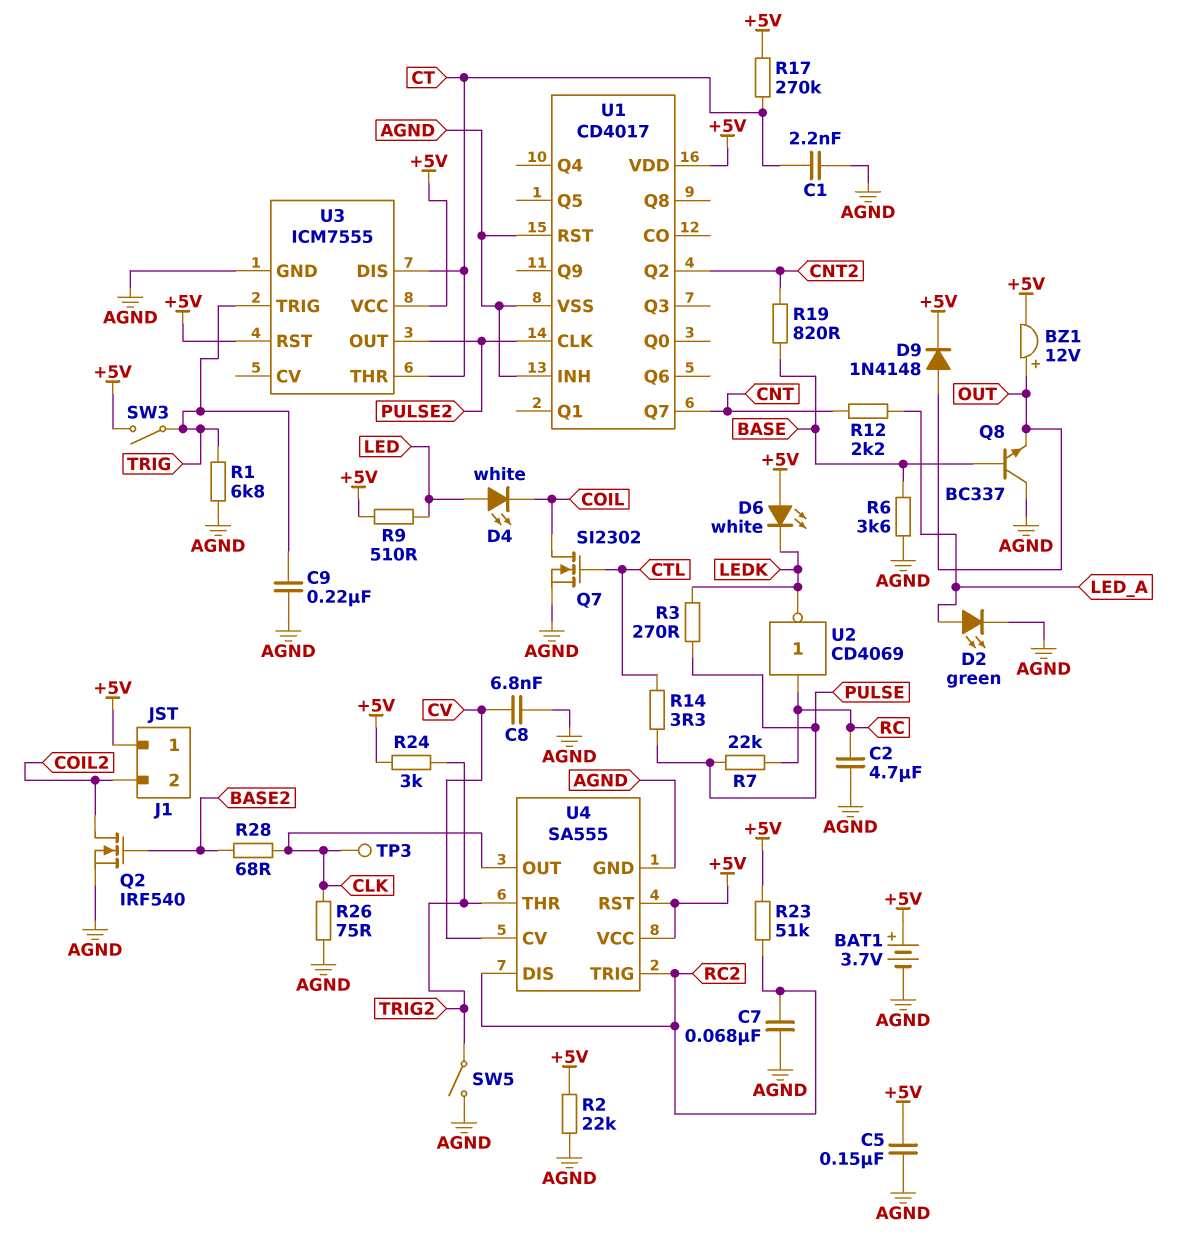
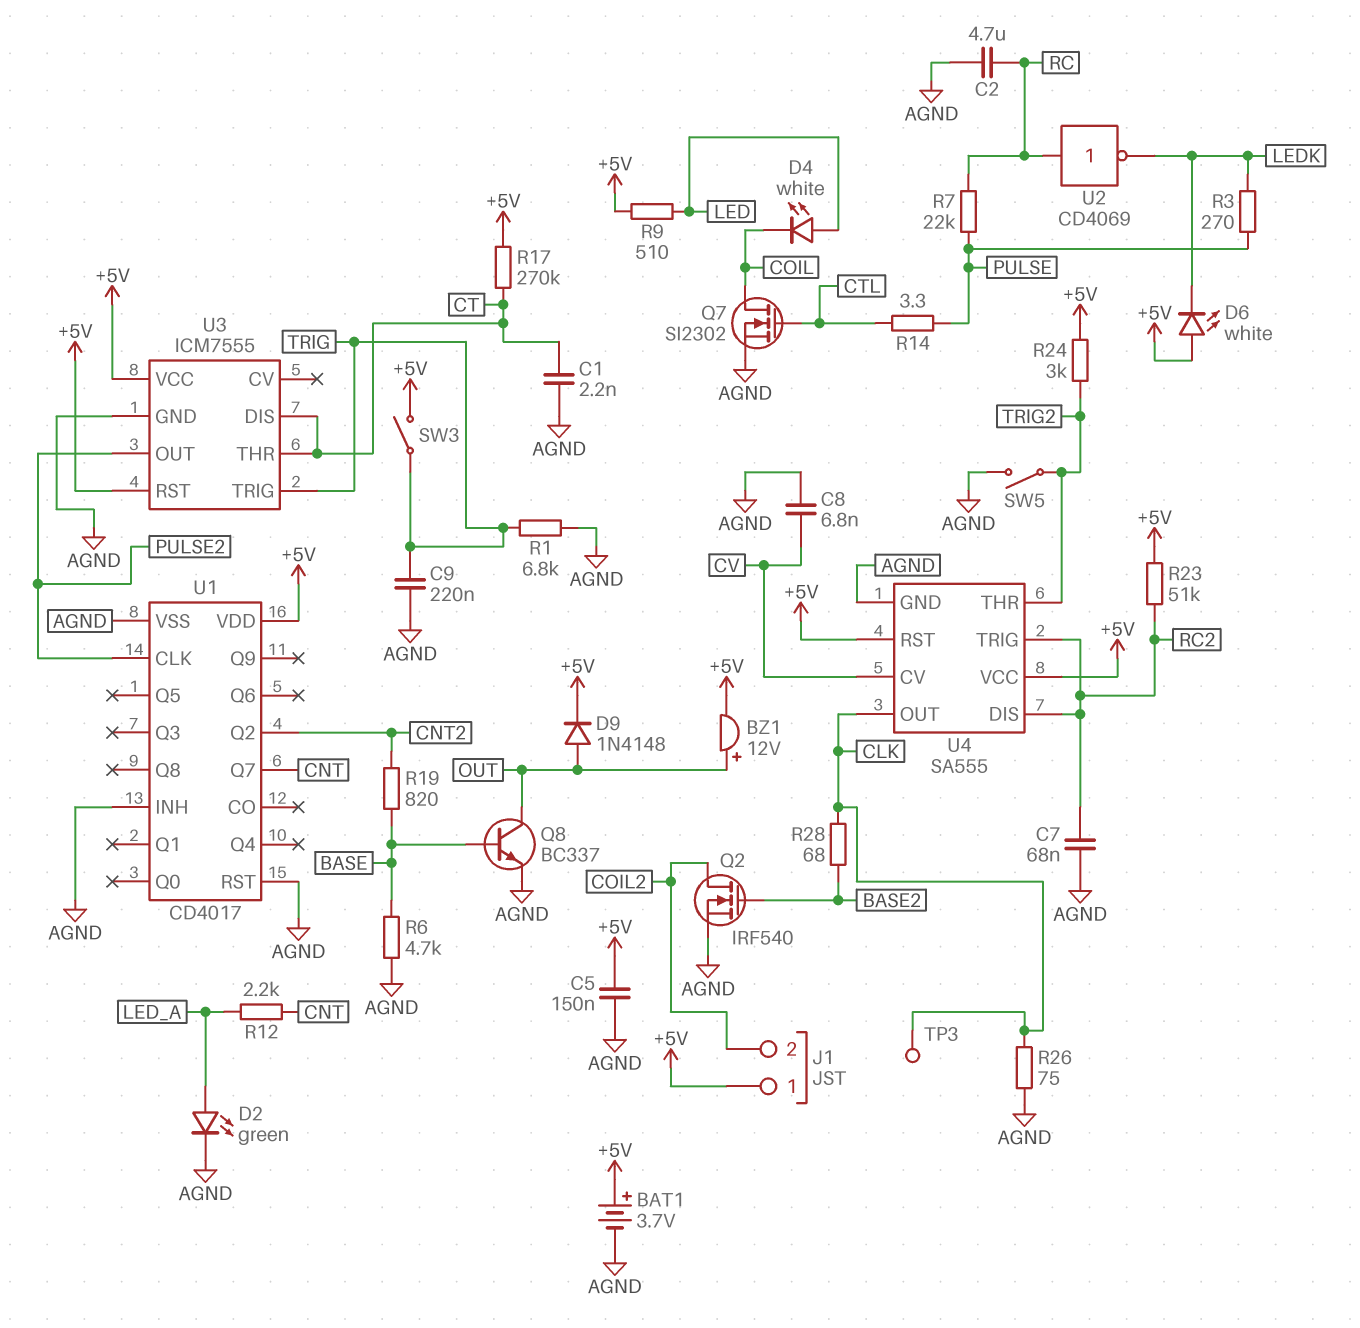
Q8: NPN BC337 (B BASE, C AGND, E OUT) -> NPN BC337 (B BASE, C OUT, E AGND)
R2: 22k (+5V, AGND) -> none
R6: 3.6k (AGND, BASE) -> 4.7k (AGND, BASE)

